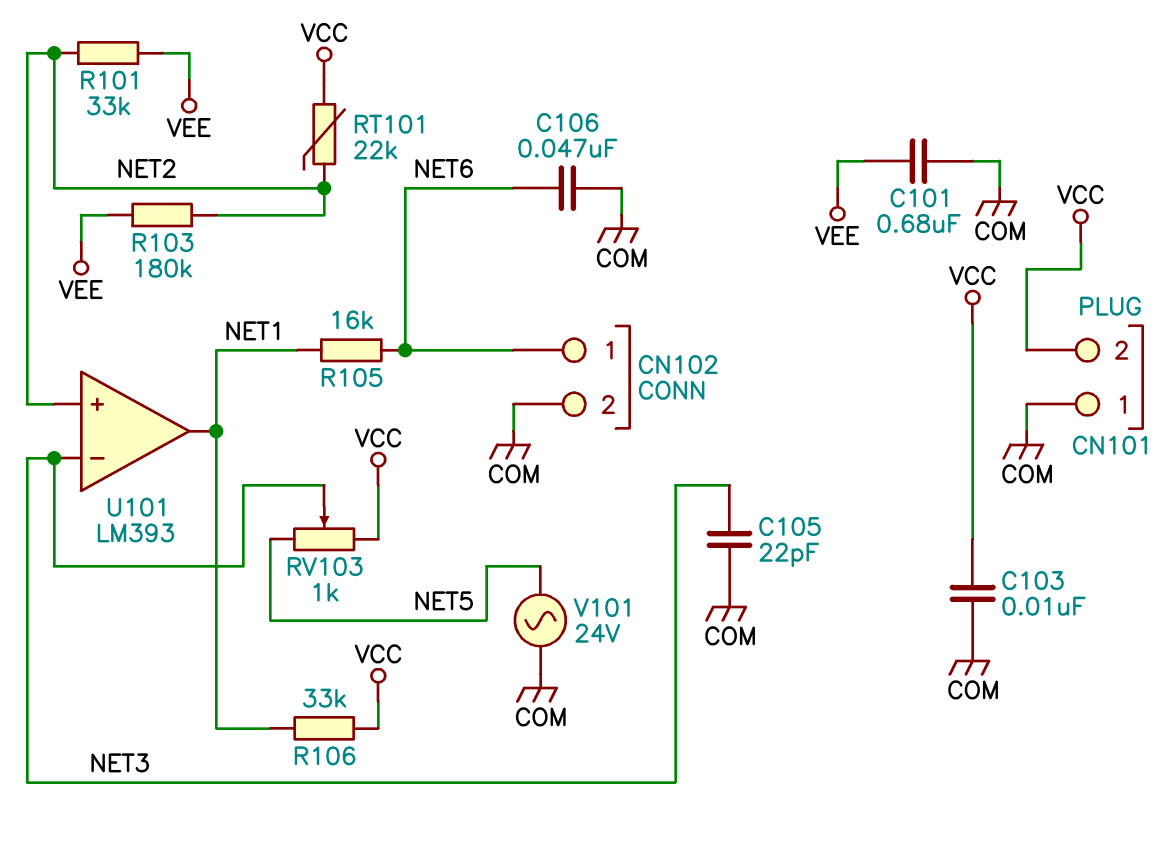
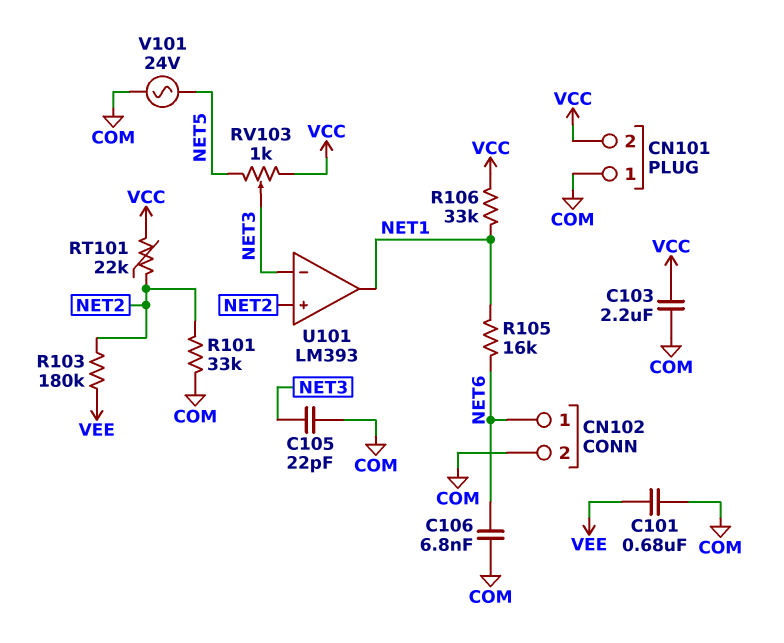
C103: 10nF (COM, VCC) -> 2.2uF (COM, VCC)
C106: 47nF (COM, NET6) -> 6.8nF (COM, NET6)
R101: 33k (NET2, VEE) -> 33k (COM, NET2)

